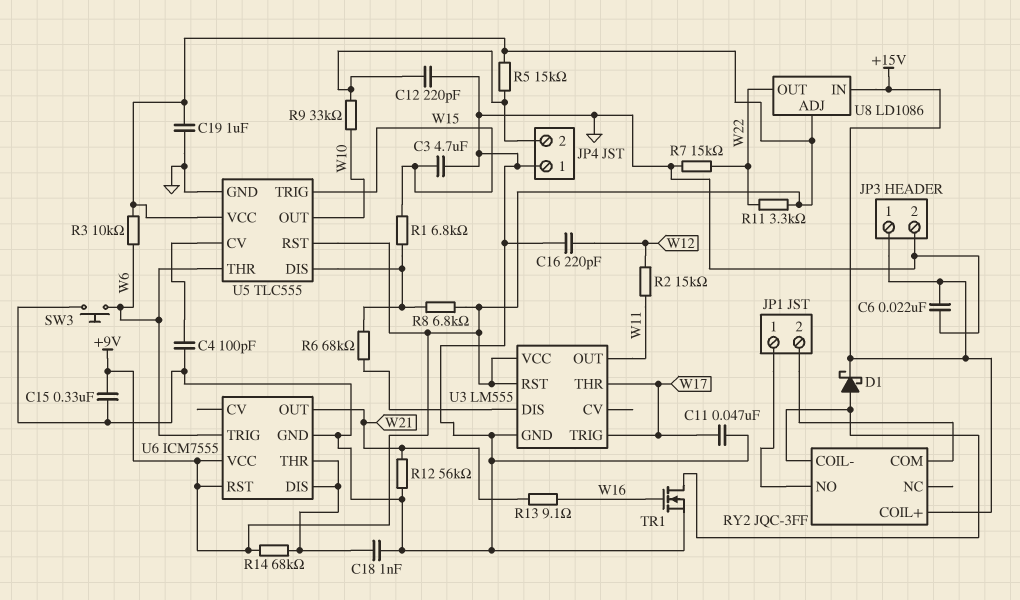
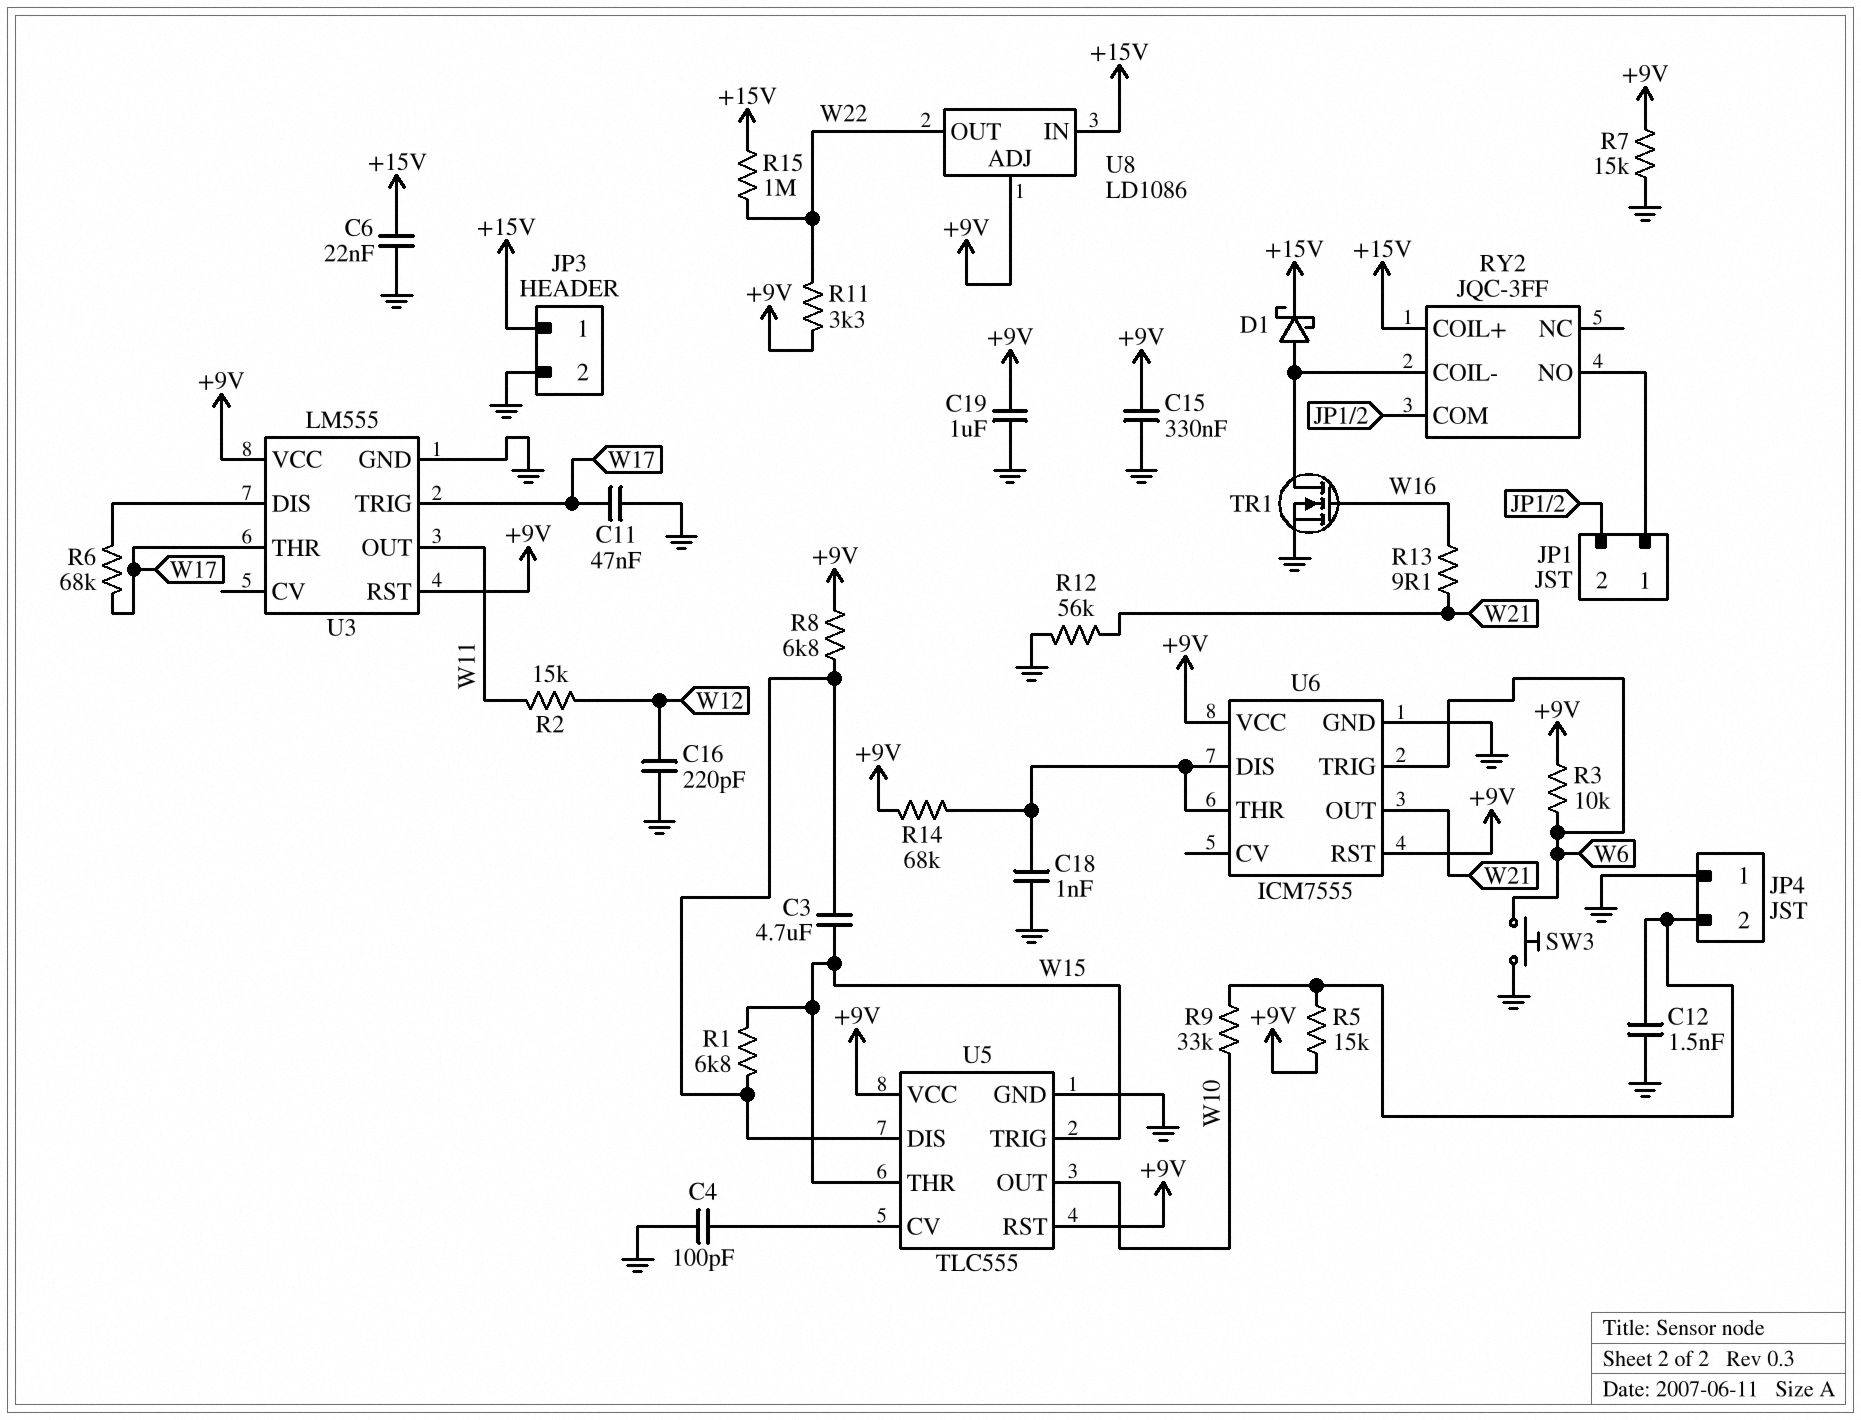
C3: 4.7uF (GND, W15) -> 4.7uF (U5/DIS, W15)
C12: 220pF (GND, JP4/2) -> 1.5nF (GND, JP4/2)
R6: 68k (U3/DIS, U5/DIS) -> 68k (U3/DIS, W17)
R7: 15k (GND, W22) -> 15k (+9V, GND)
R15: none -> 1M (+15V, W22)
U5 pin THR: W6 -> W15

